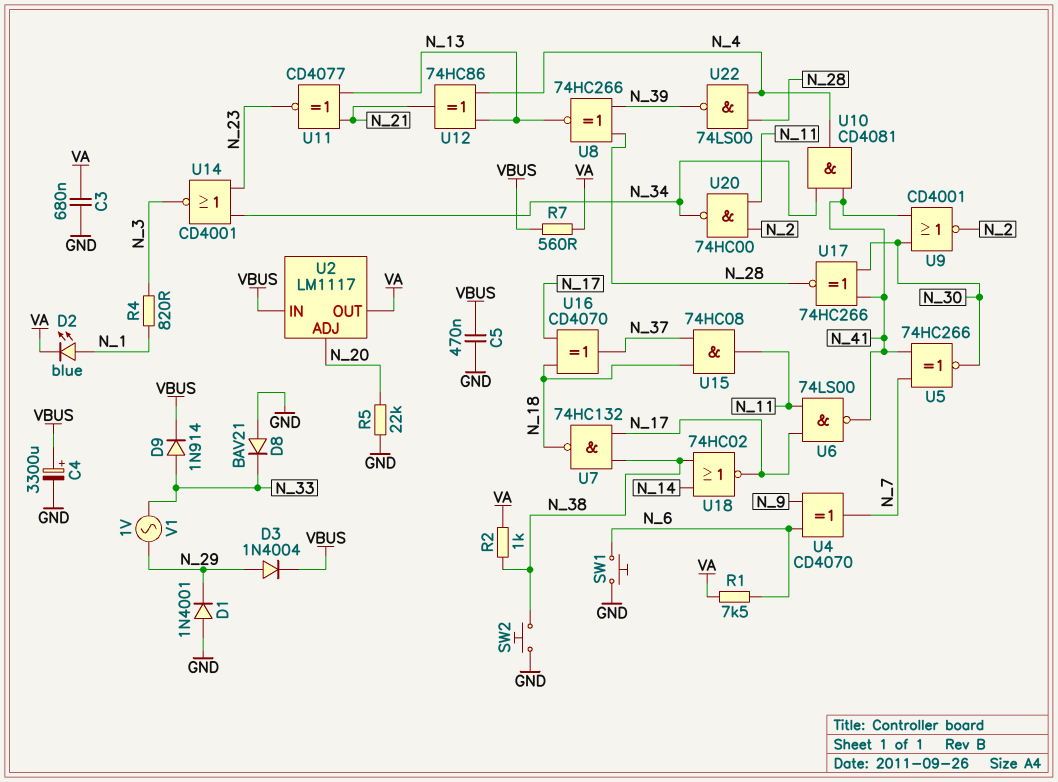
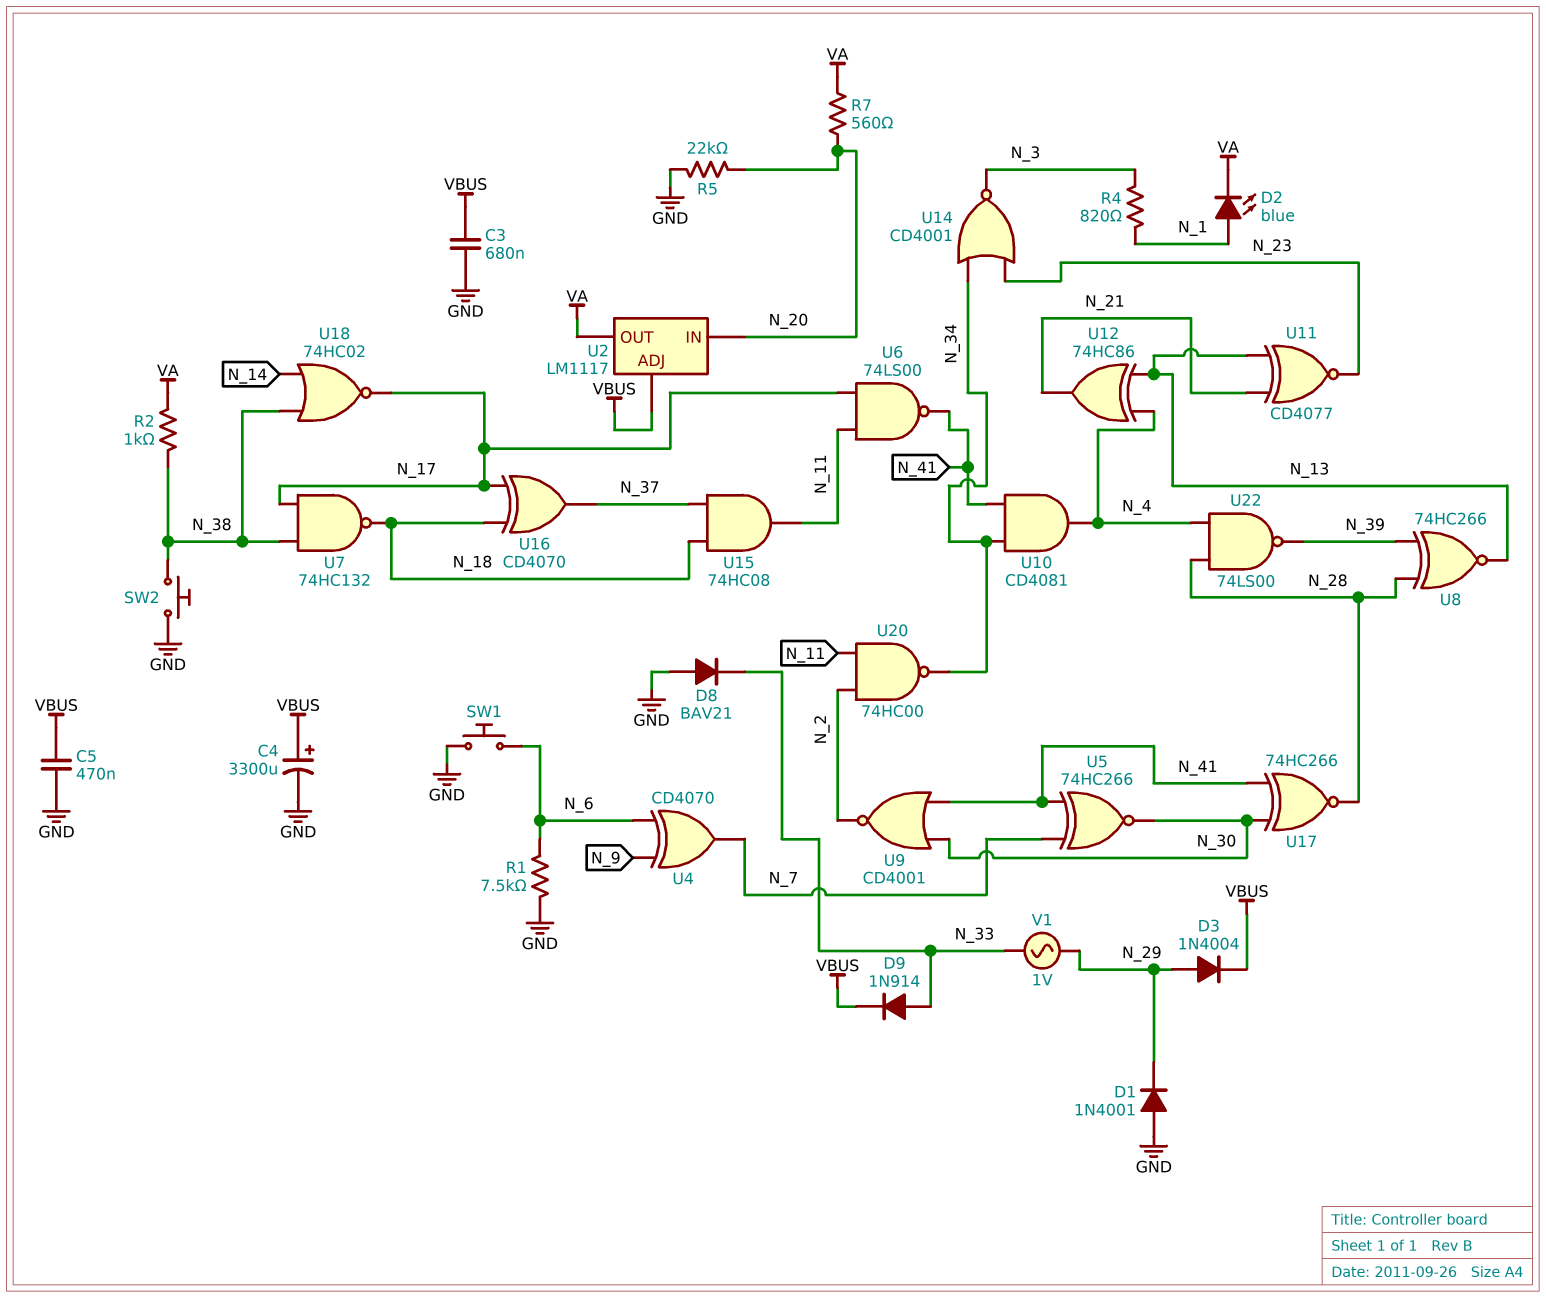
C3: 680nF (GND, VA) -> 680nF (GND, VBUS)
R1: 7.5k (N_6, VA) -> 7.5k (GND, N_6)
R7: 560 (VA, VBUS) -> 560 (N_20, VA)
U2 pin ADJ: N_20 -> VBUS
U2 pin IN: VBUS -> N_20

